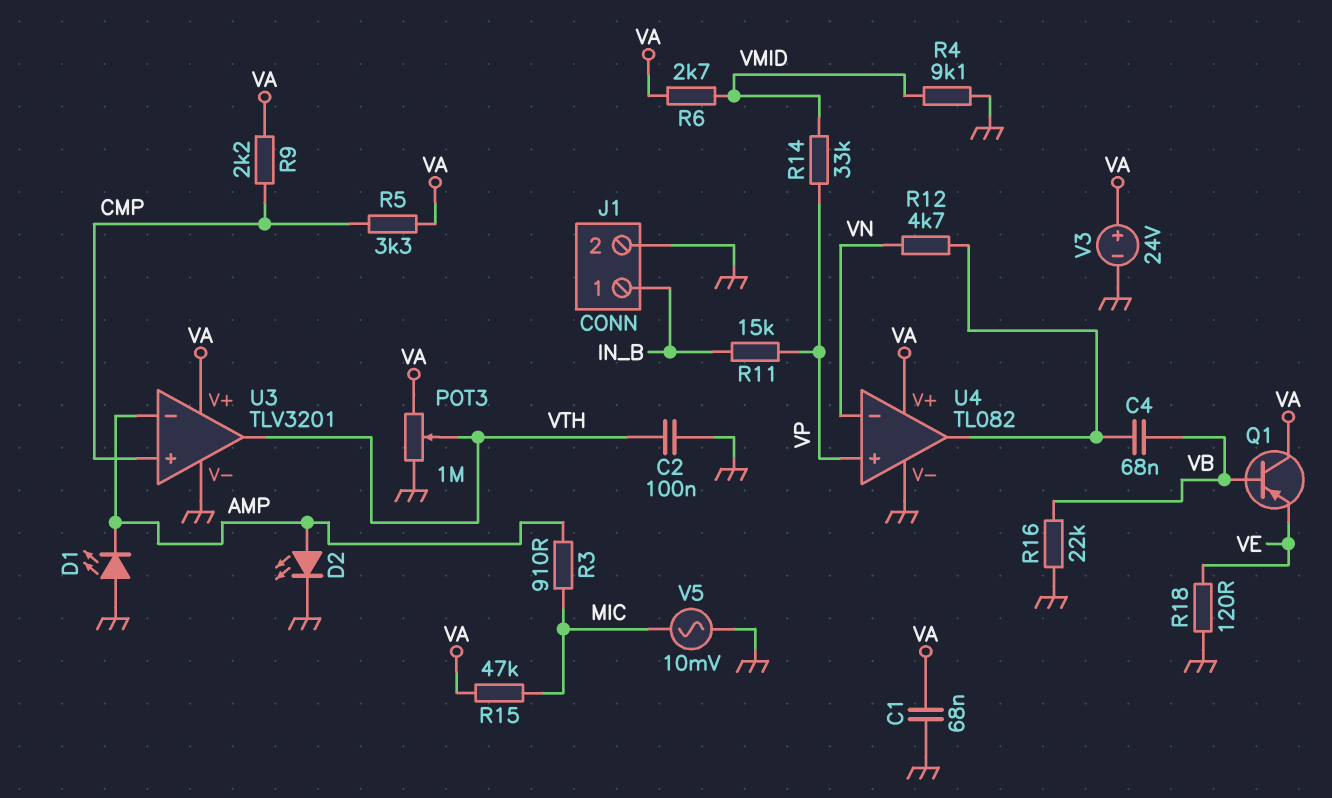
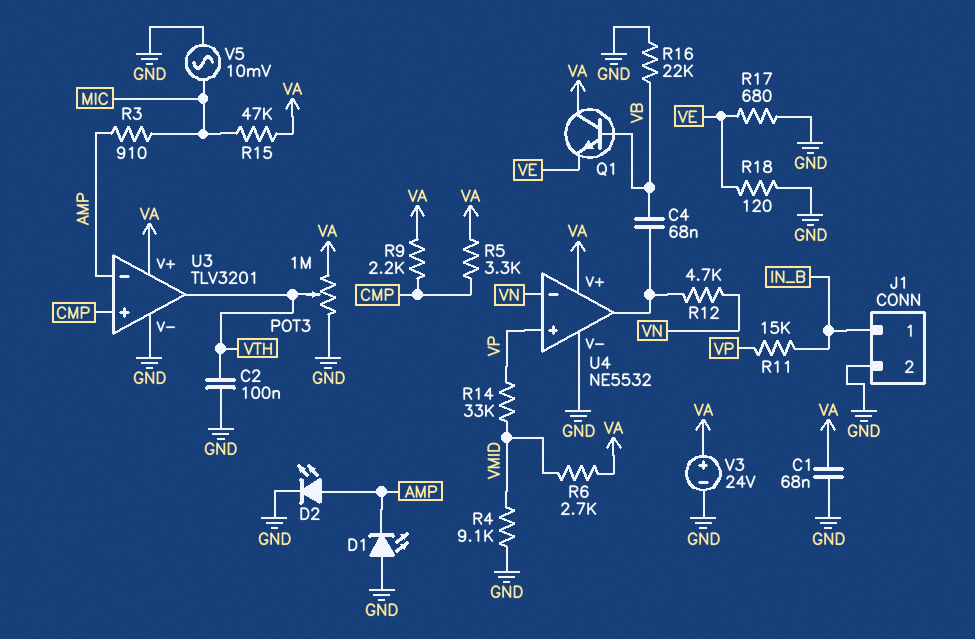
Q1: PNP (B VB, C VA, E VE) -> NPN (B VB, C VA, E VE)
R17: none -> 680 (GND, VE)
U4: TL082 -> NE5532

